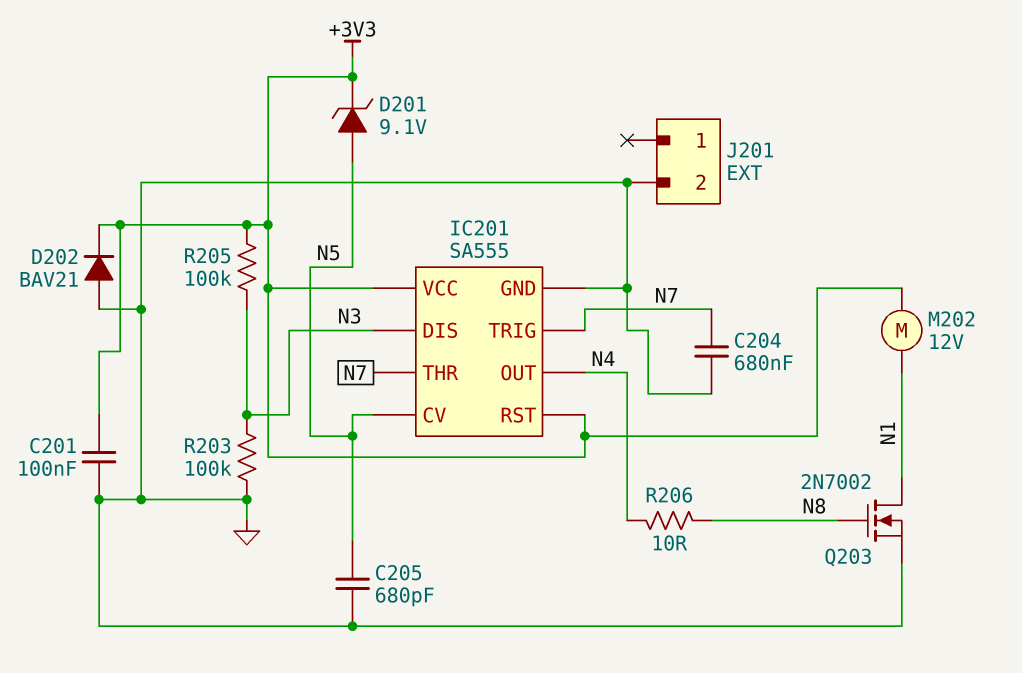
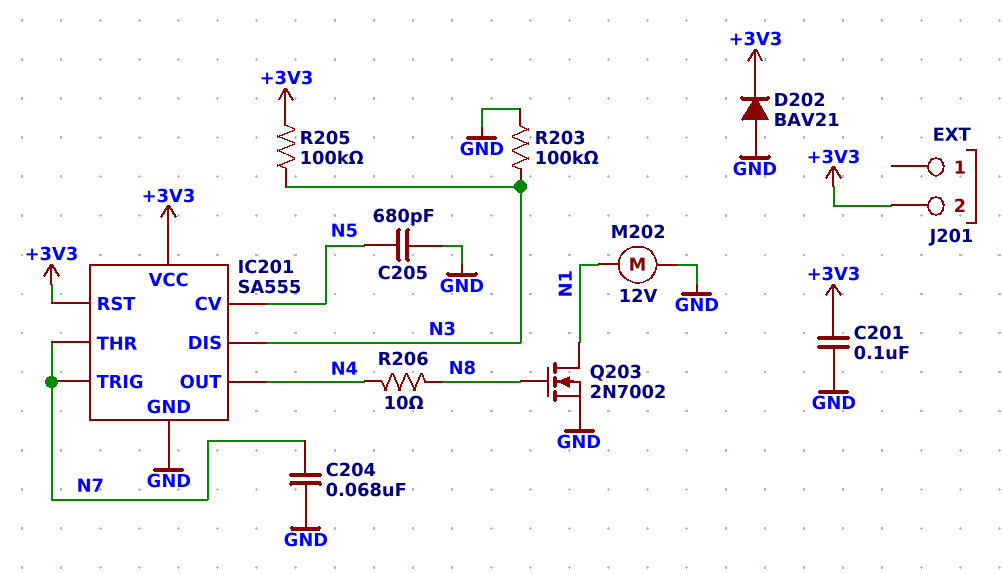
C204: 680nF (GND, N7) -> 68nF (GND, N7)
D201: zener 9.1V (A N5, K +3V3) -> none
J201 pin 2: GND -> +3V3
M202: motor 12V (+3V3, N1) -> motor 12V (GND, N1)

